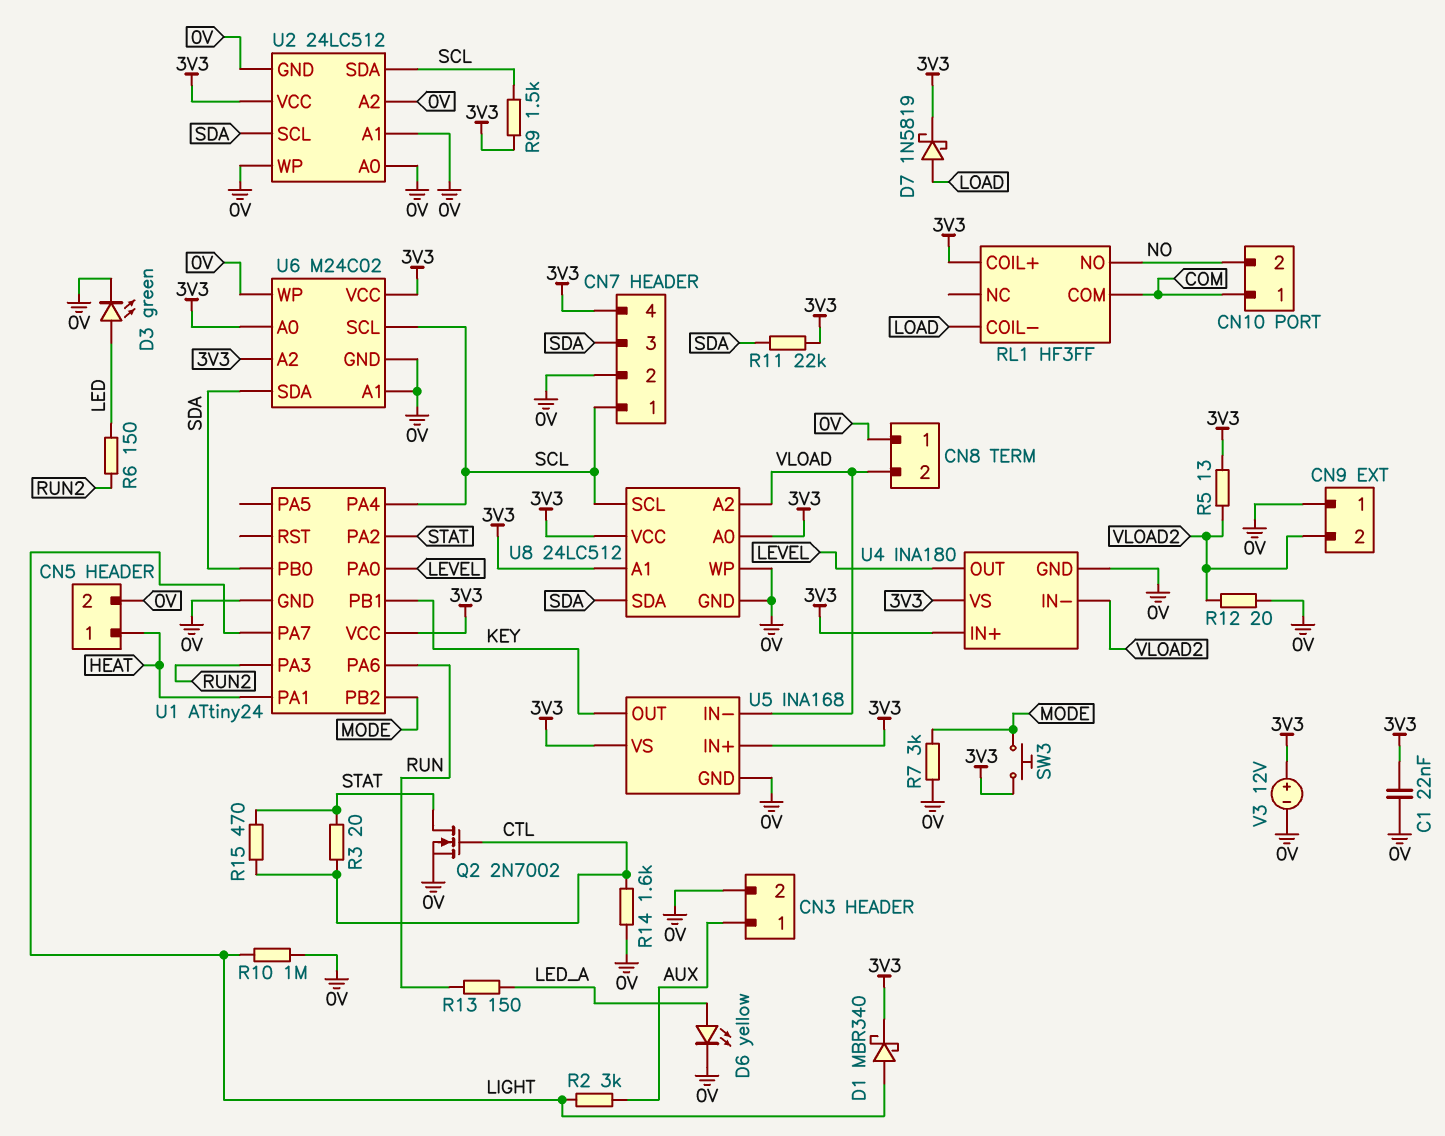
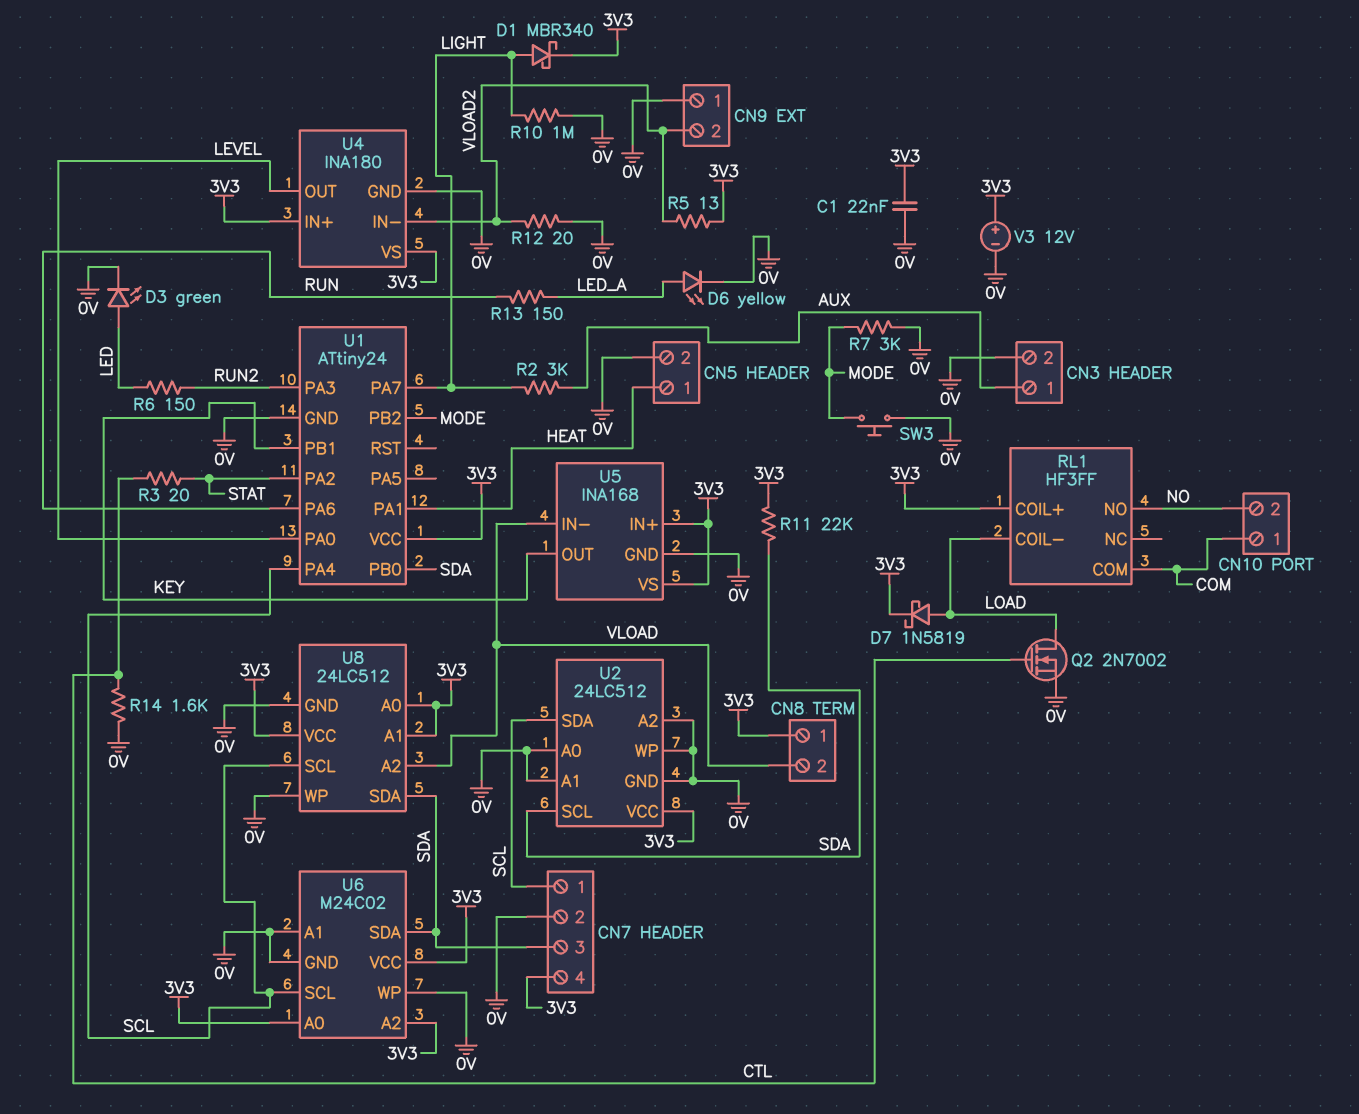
CN8 pin 1: 0V -> 3V3
Q2: NMOS 2N7002 (G CTL, D STAT, S 0V) -> NMOS 2N7002 (G CTL, D LOAD, S 0V)
R9: 1.5k (3V3, SCL) -> none
R15: 470 (CTL, STAT) -> none
SW3: button (3V3, MODE) -> button (0V, MODE)

